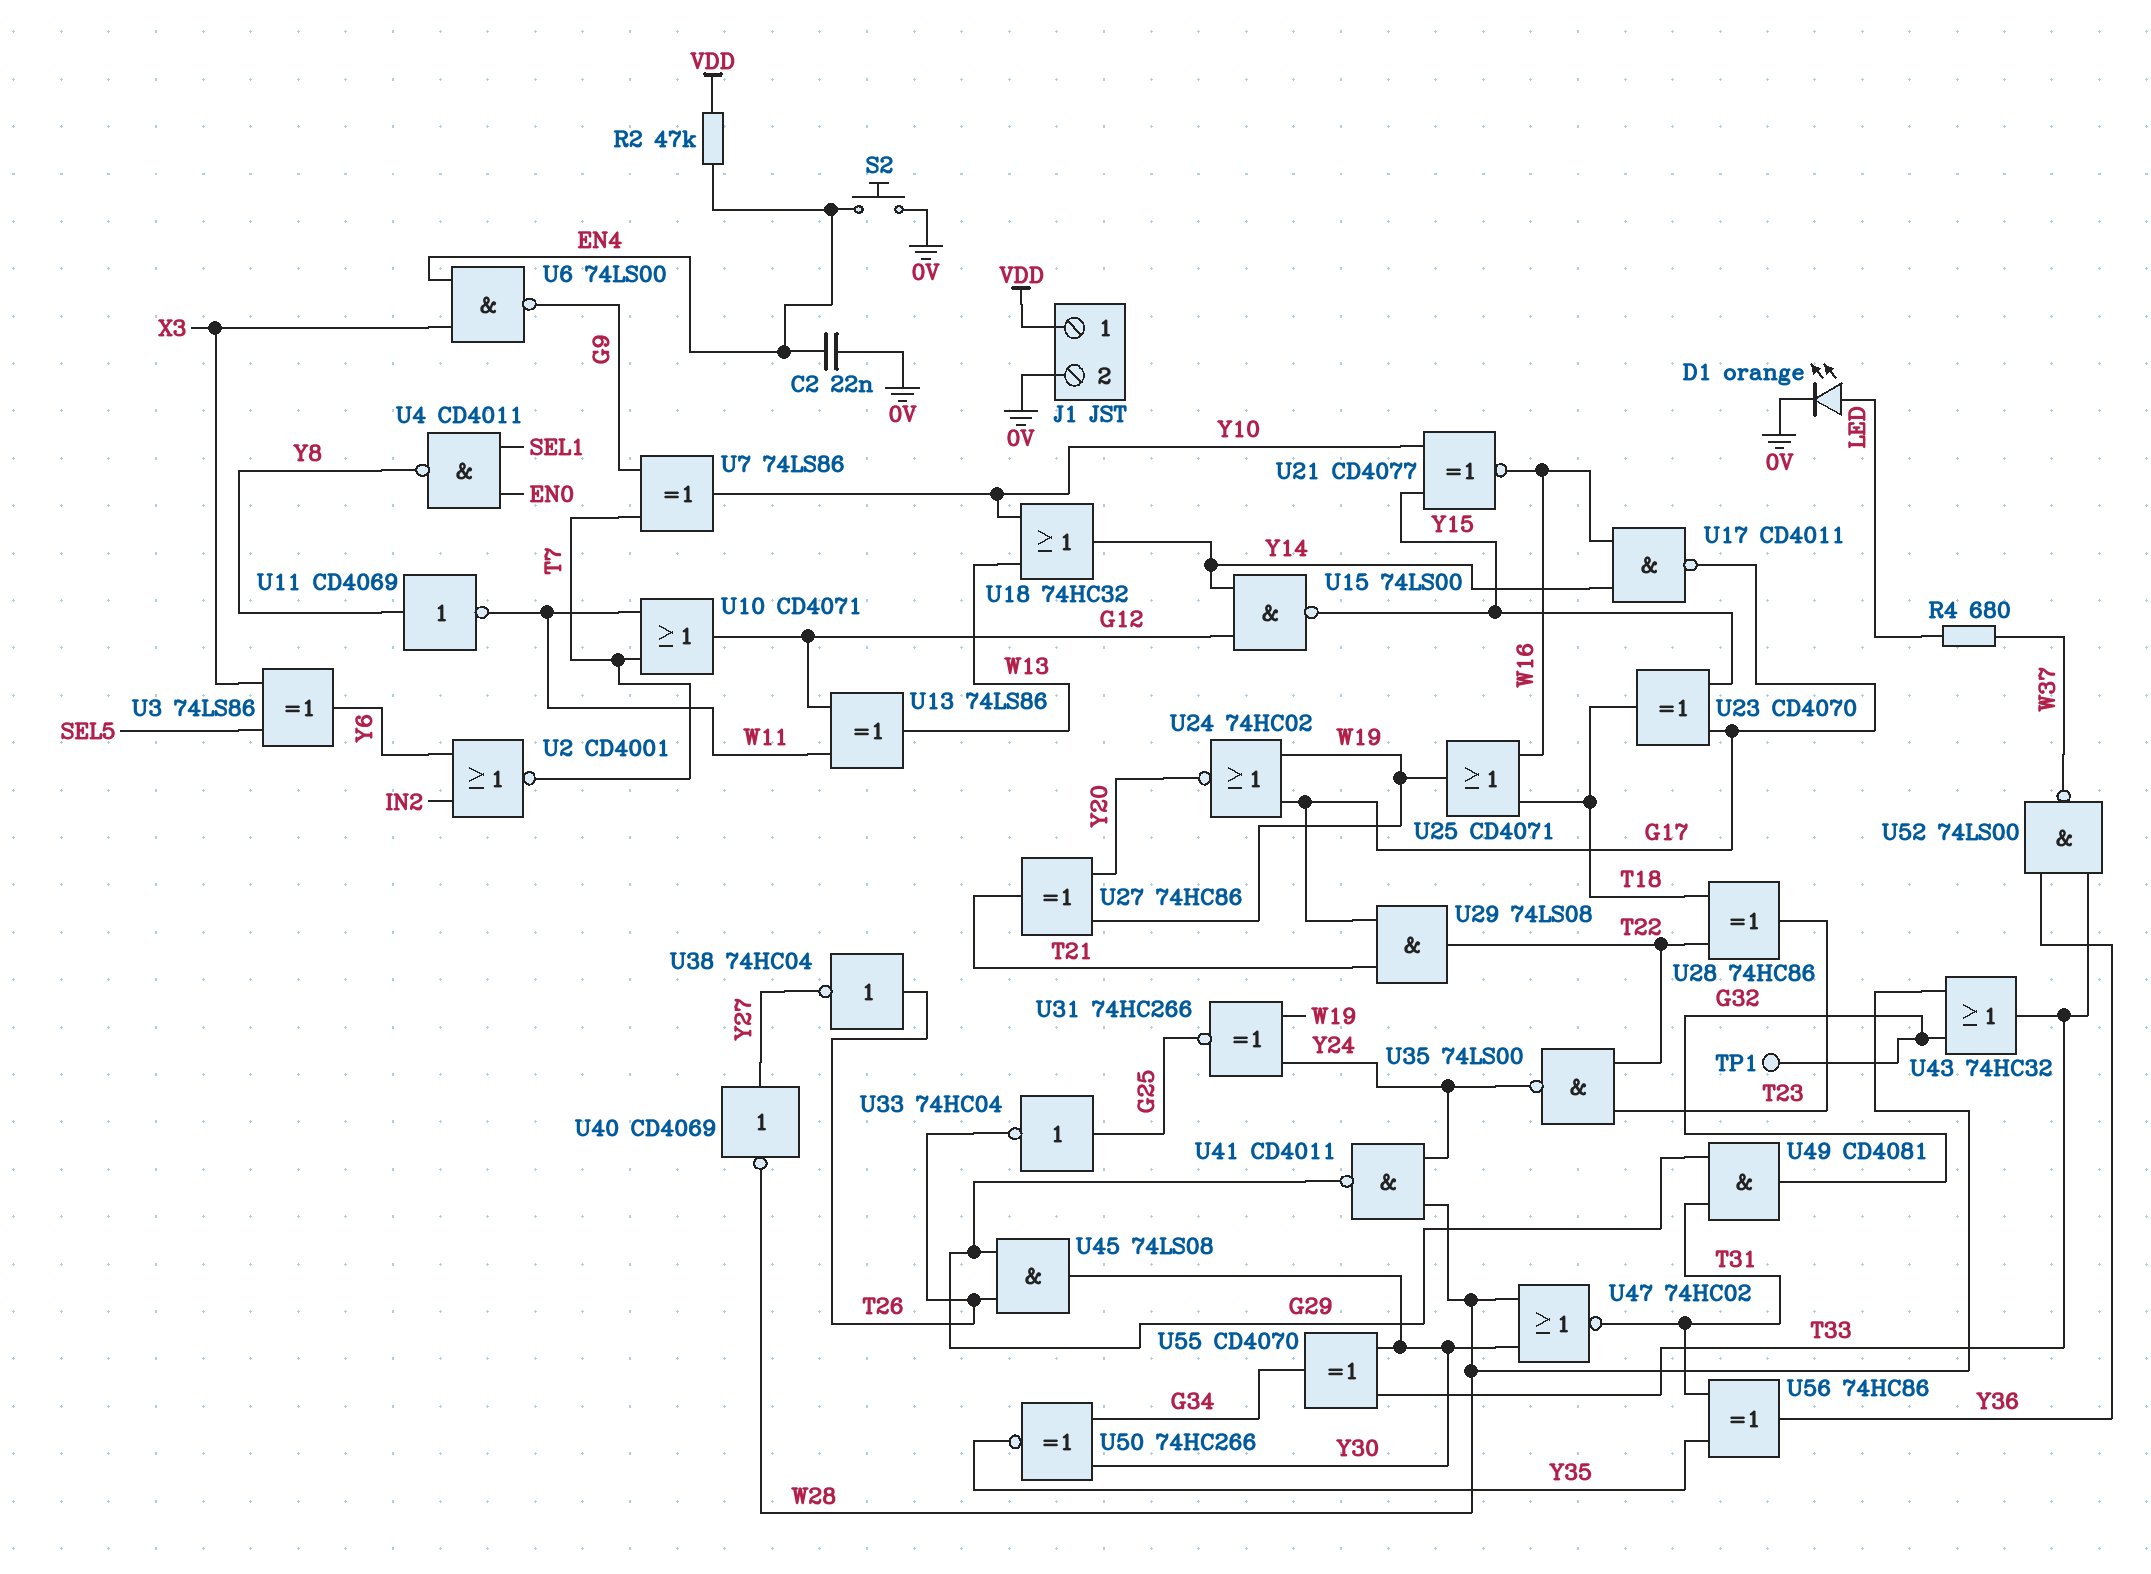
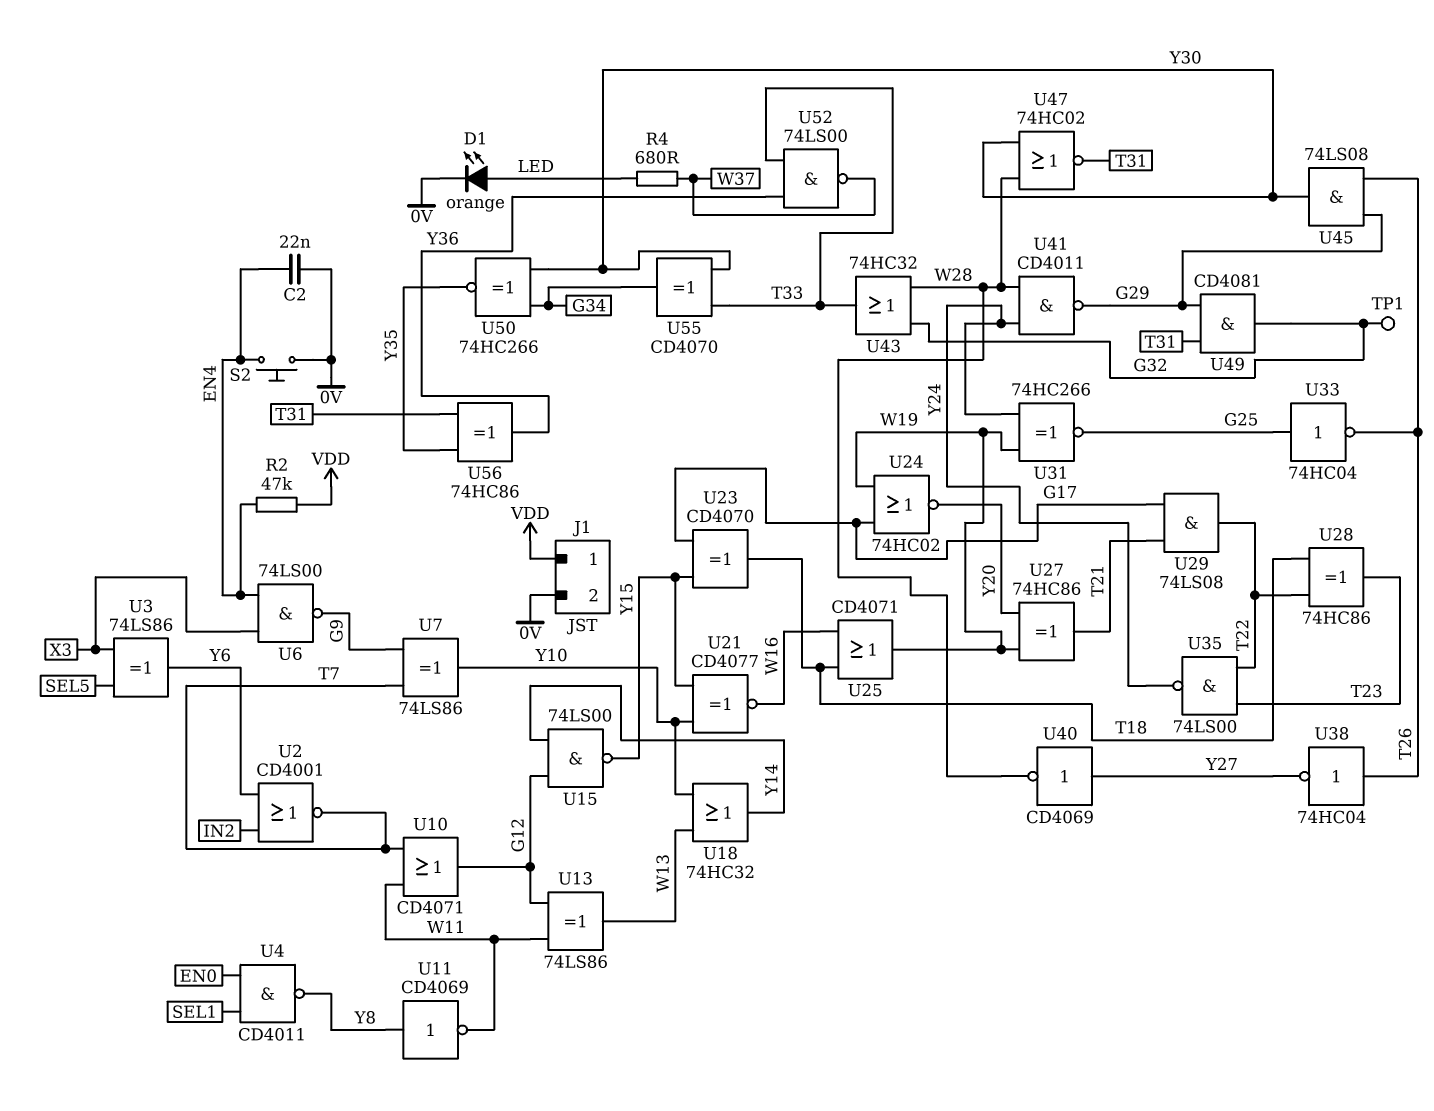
U17: NAND CD4011 (in W16, in Y14, out G17) -> none

